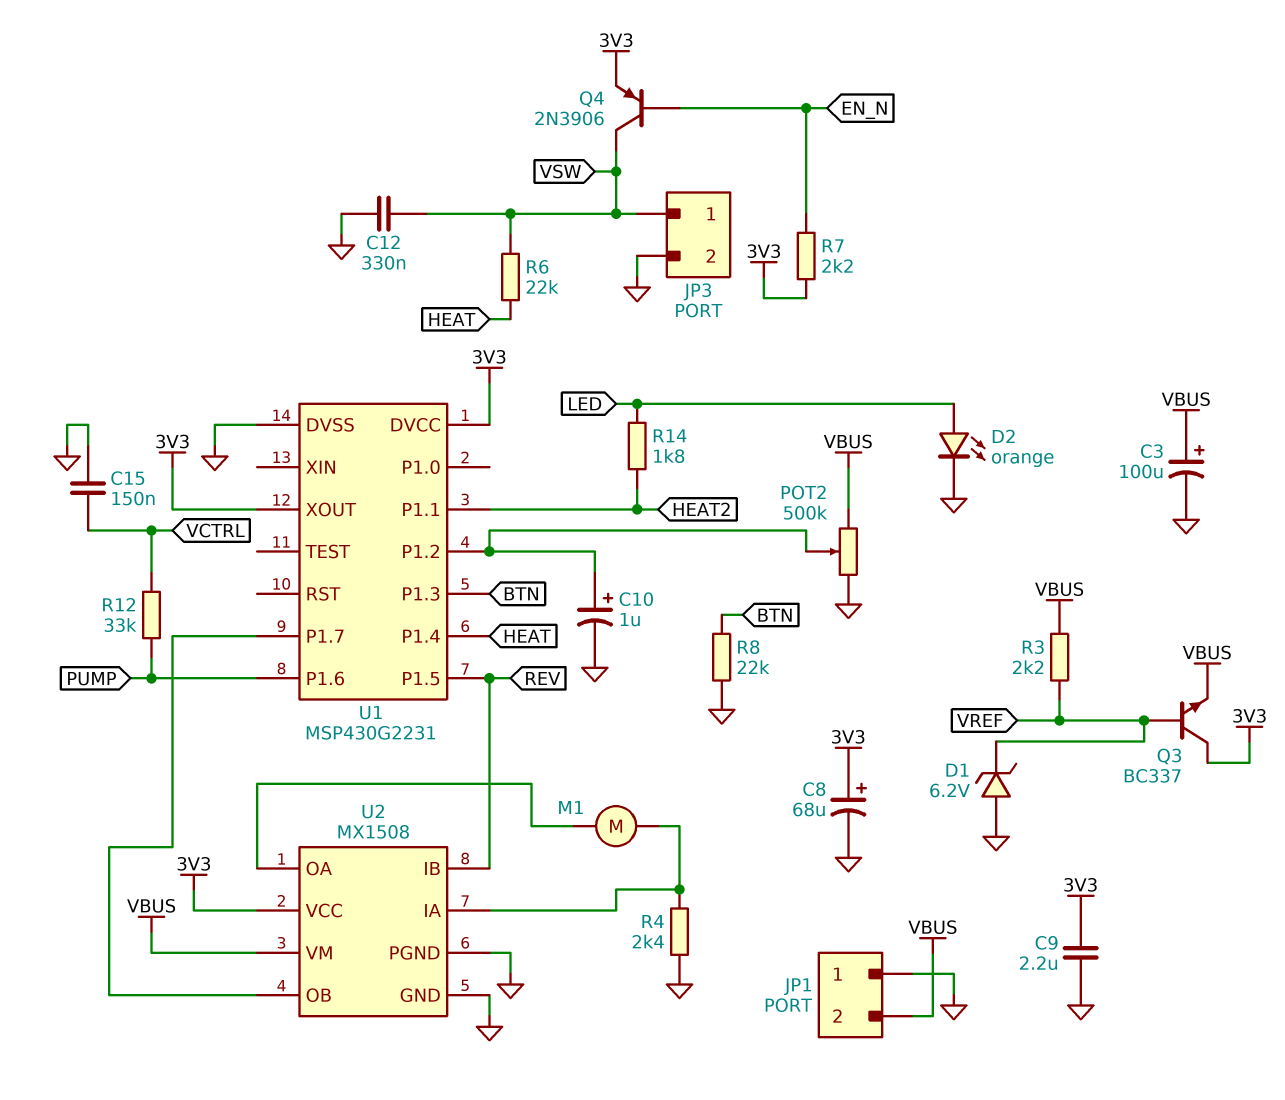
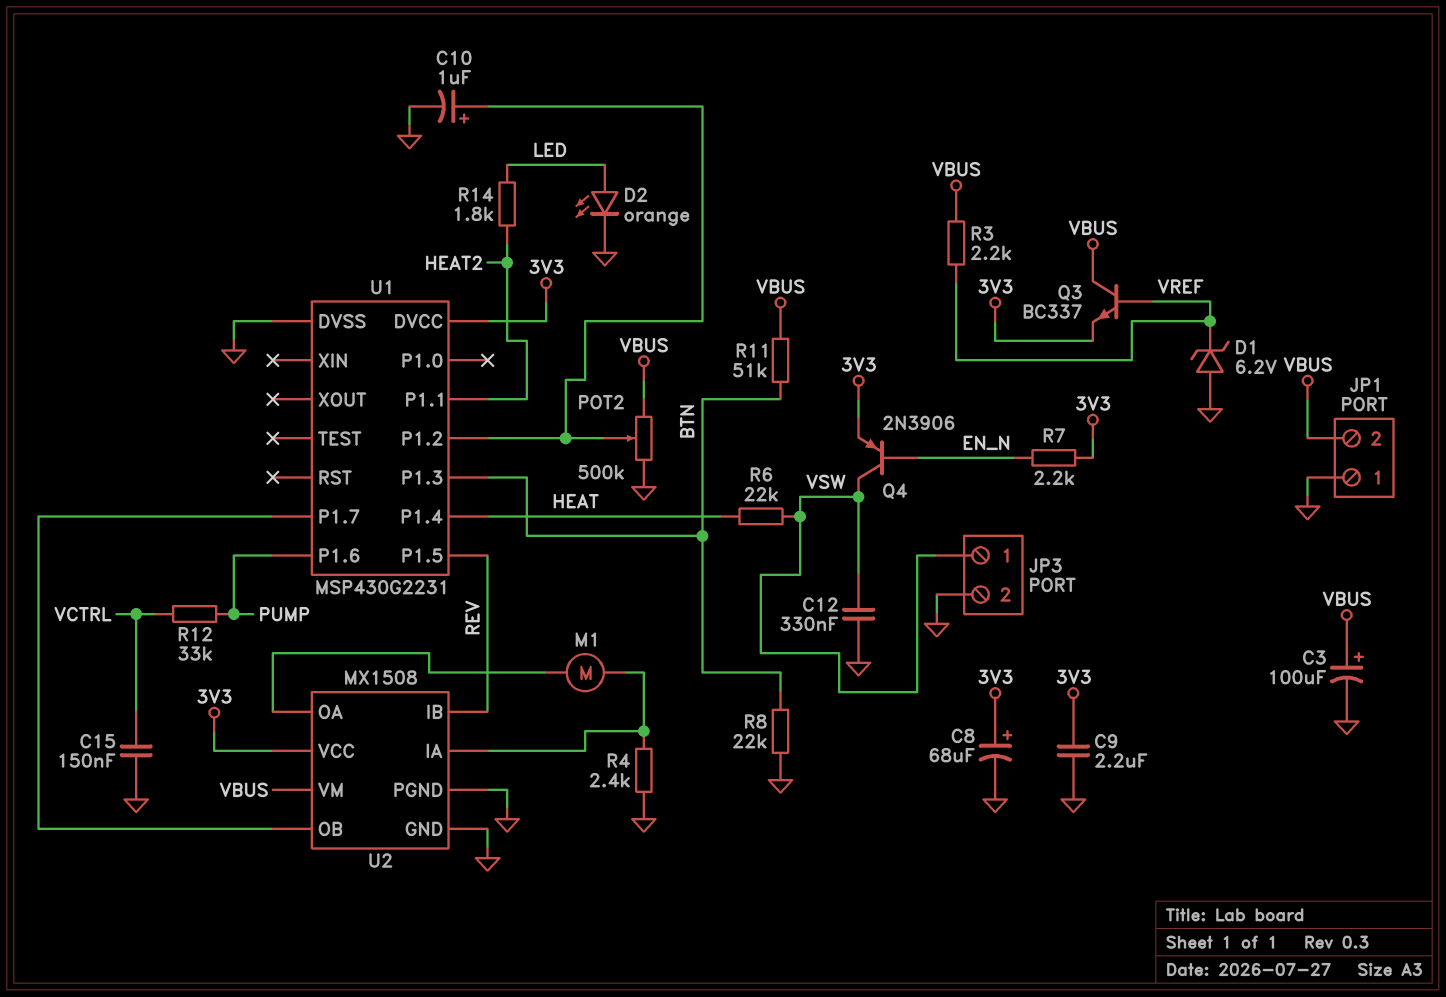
Q3: NPN BC337 (B VREF, C 3V3, E VBUS) -> NPN BC337 (B VREF, C VBUS, E 3V3)
R11: none -> 51k (BTN, VBUS)
U1 pin XOUT: 3V3 -> none

